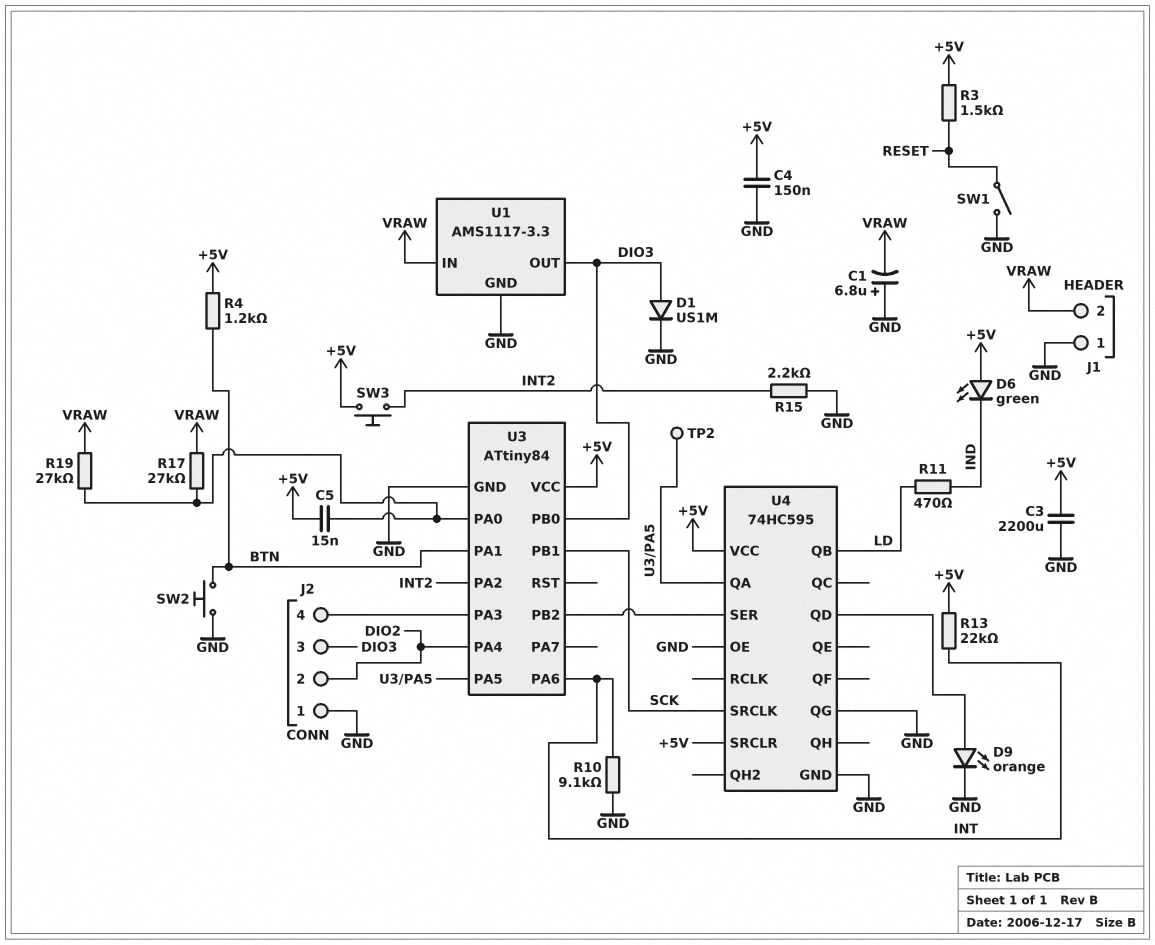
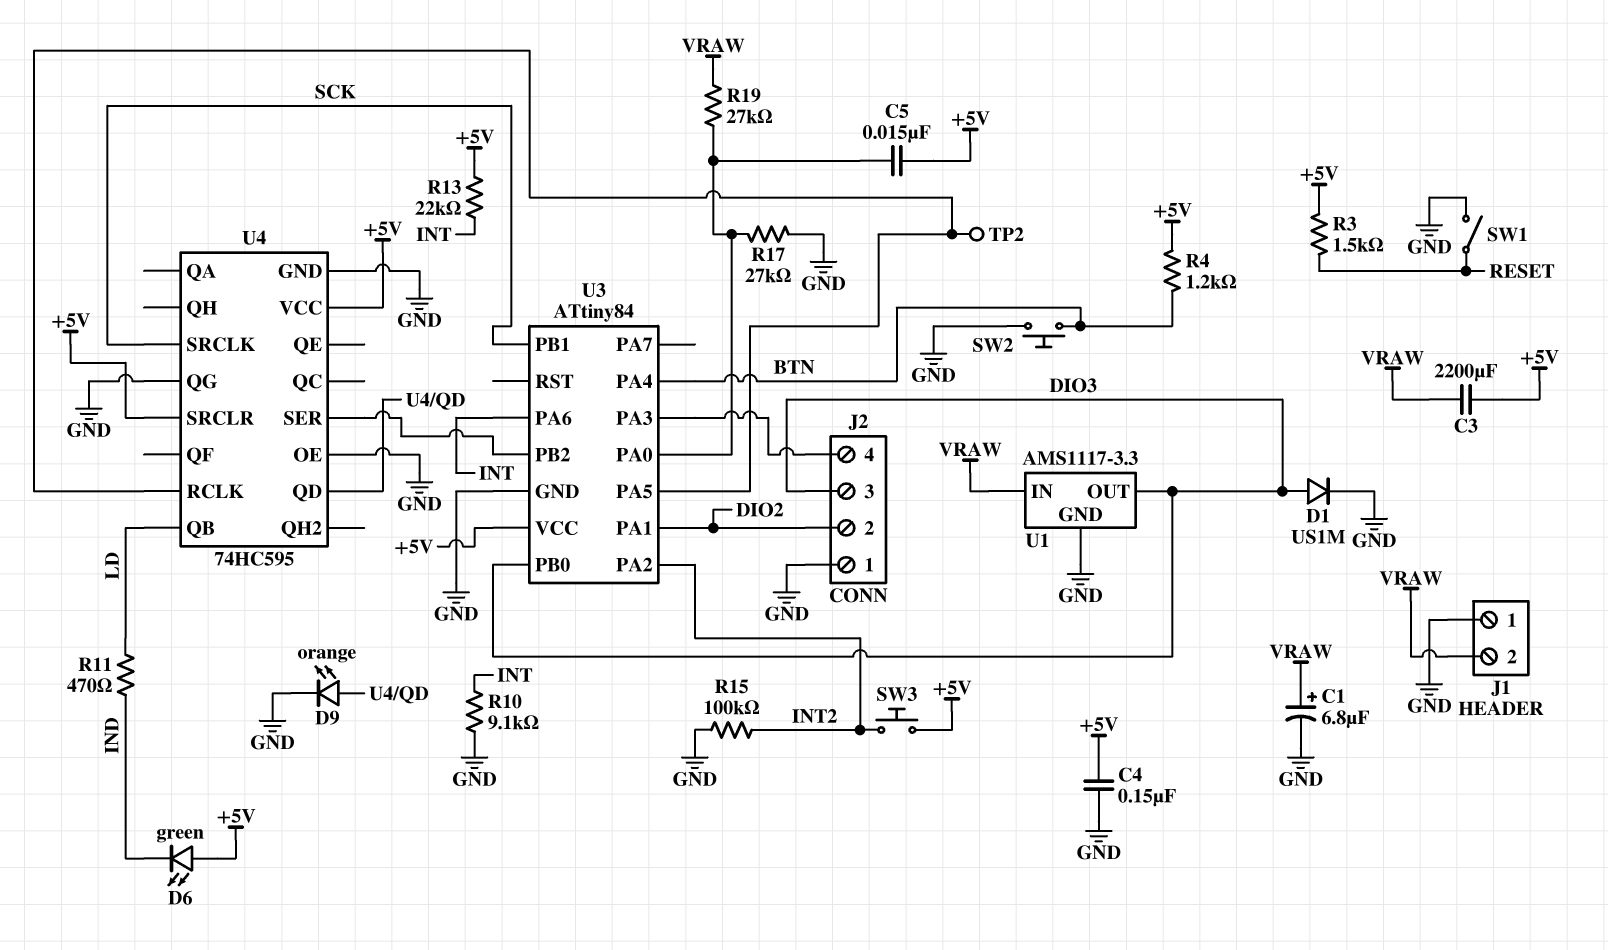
C1: 6.8uF (plus GND, minus VRAW) -> 6.8uF (plus VRAW, minus GND)
C3: 2200uF (+5V, GND) -> 2200uF (+5V, VRAW)
R15: 2.2k (GND, INT2) -> 100k (GND, INT2)
R17: 27k (U3/PA0, VRAW) -> 27k (GND, U3/PA0)
U3 pin PA1: BTN -> DIO2
U3 pin PA4: DIO2 -> BTN
U4 pin QA: U3/PA5 -> none
U4 pin RCLK: none -> U3/PA5

